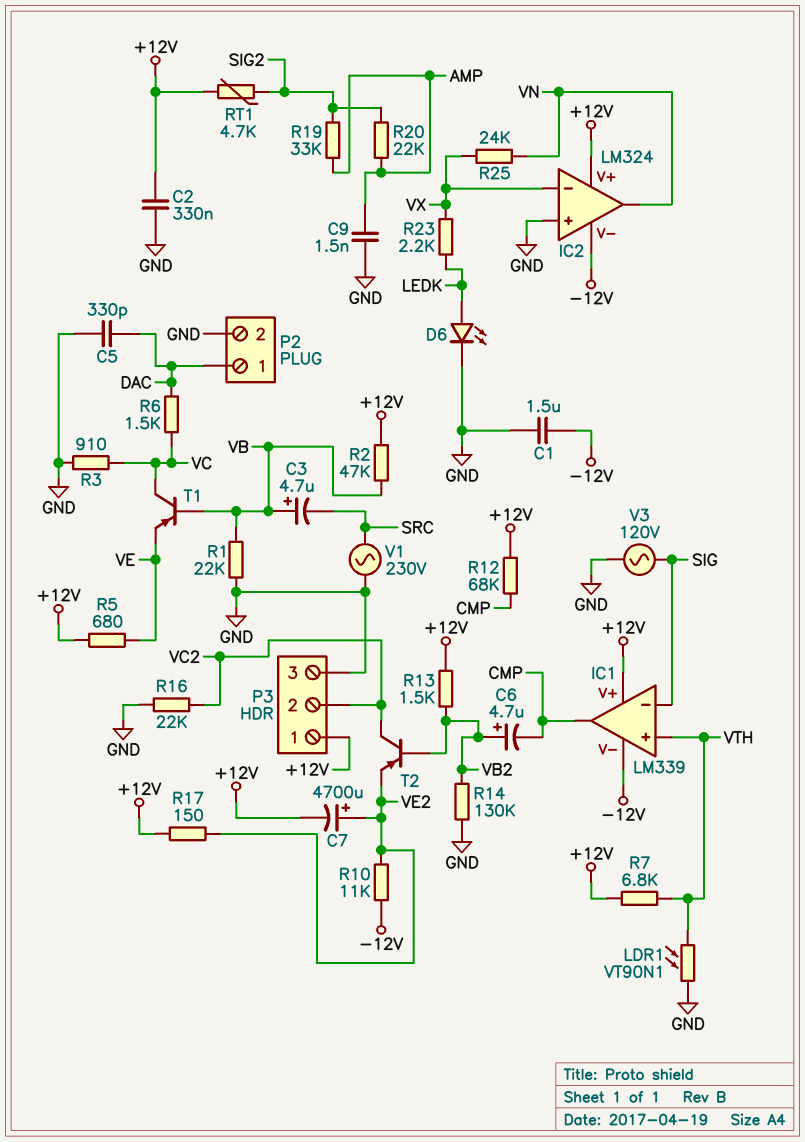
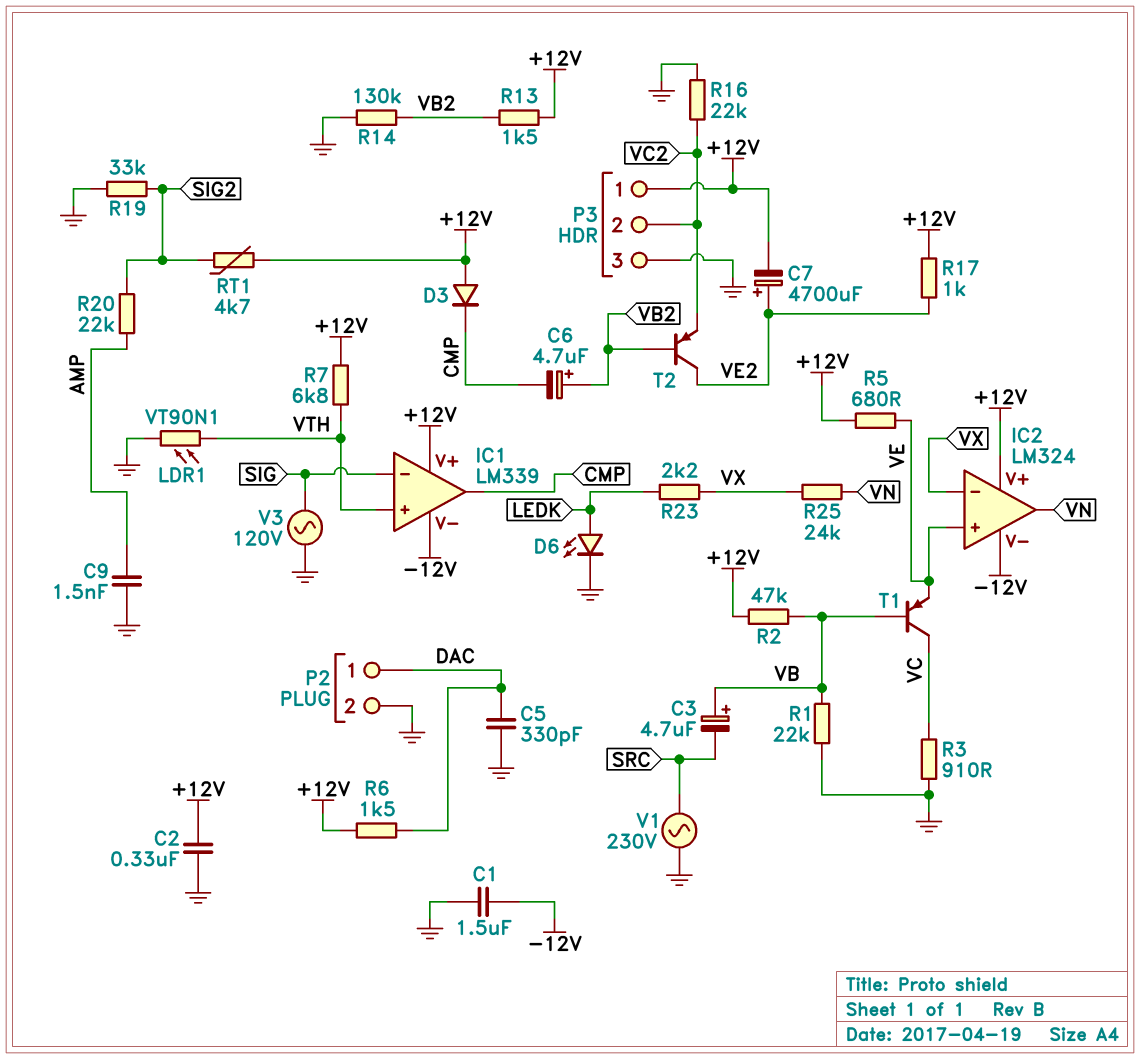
D3: none -> diode (A +12V, K CMP)
IC2 pin in+: GND -> VE
R6: 1.5k (DAC, VC) -> 1.5k (+12V, DAC)
R10: 11k (-12V, VE2) -> none
R12: 68k (+12V, CMP) -> none
R17: 150 (+12V, VE2) -> 1k (+12V, VE2)
R19: 33k (AMP, SIG2) -> 33k (GND, SIG2)
T2: PNP (B VB2, C VC2, E VE2) -> PNP (B VB2, C VE2, E VC2)

